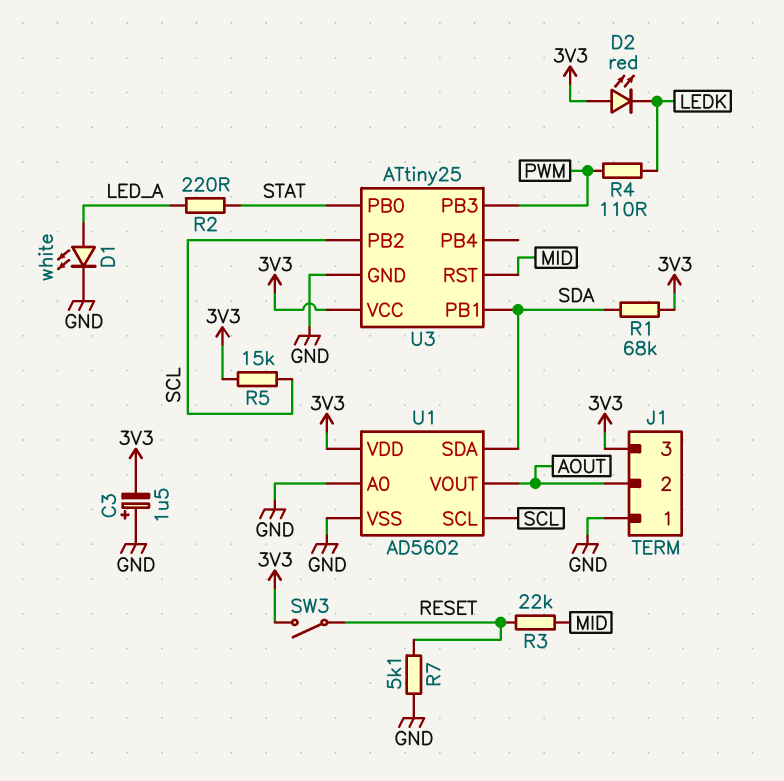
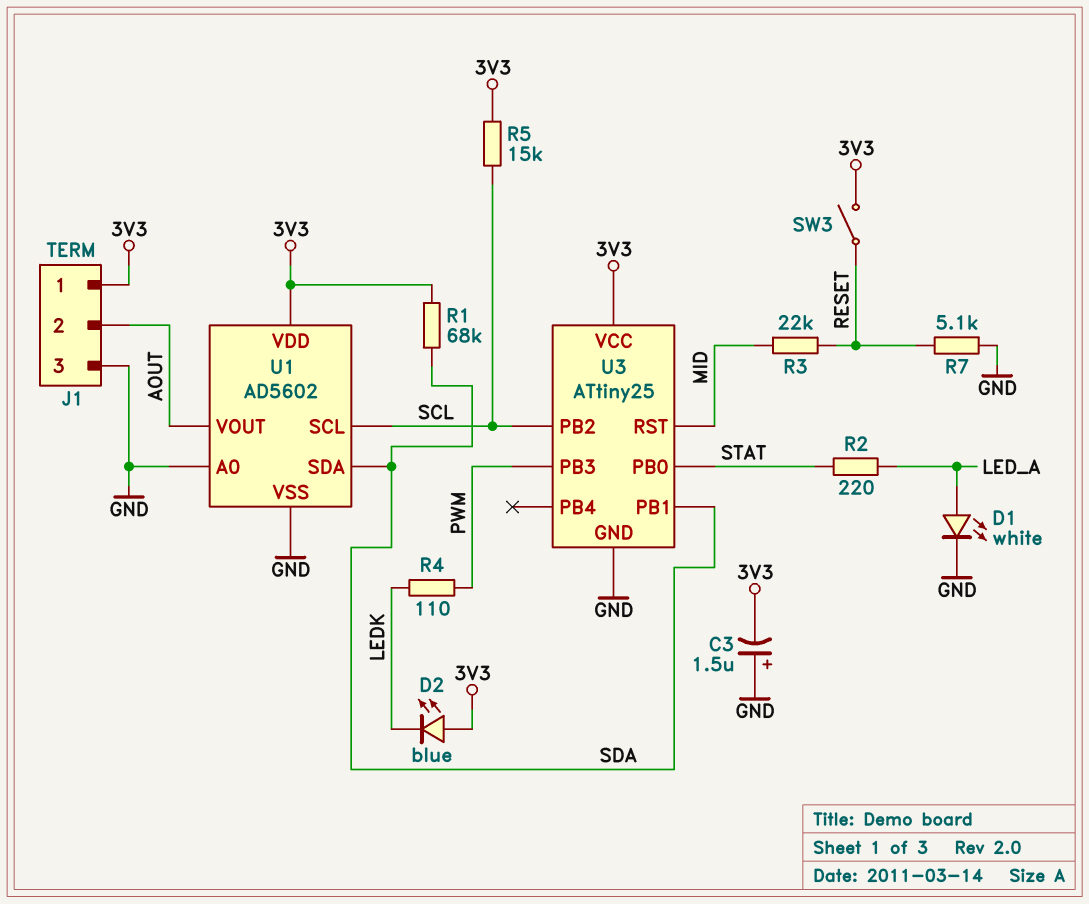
D2: LED red (A 3V3, K LEDK) -> LED blue (A 3V3, K LEDK)
J1 pin 1: GND -> 3V3
J1 pin 3: 3V3 -> GND

